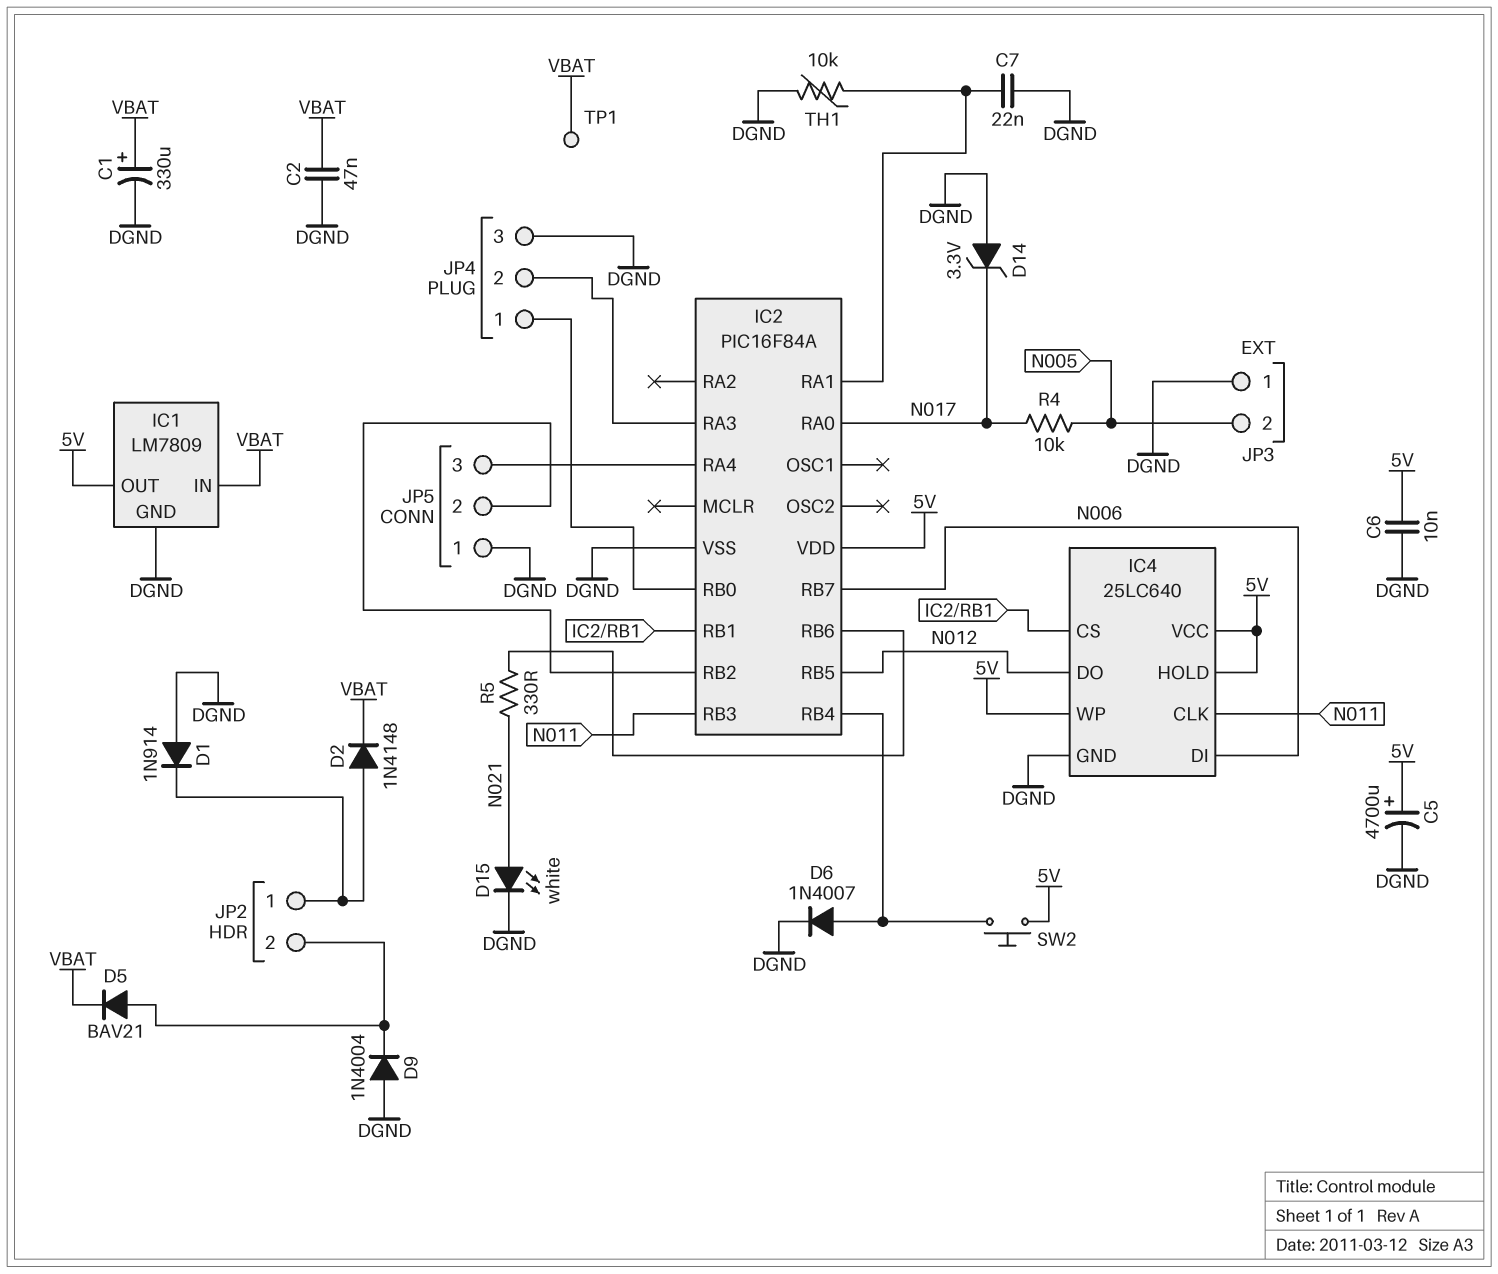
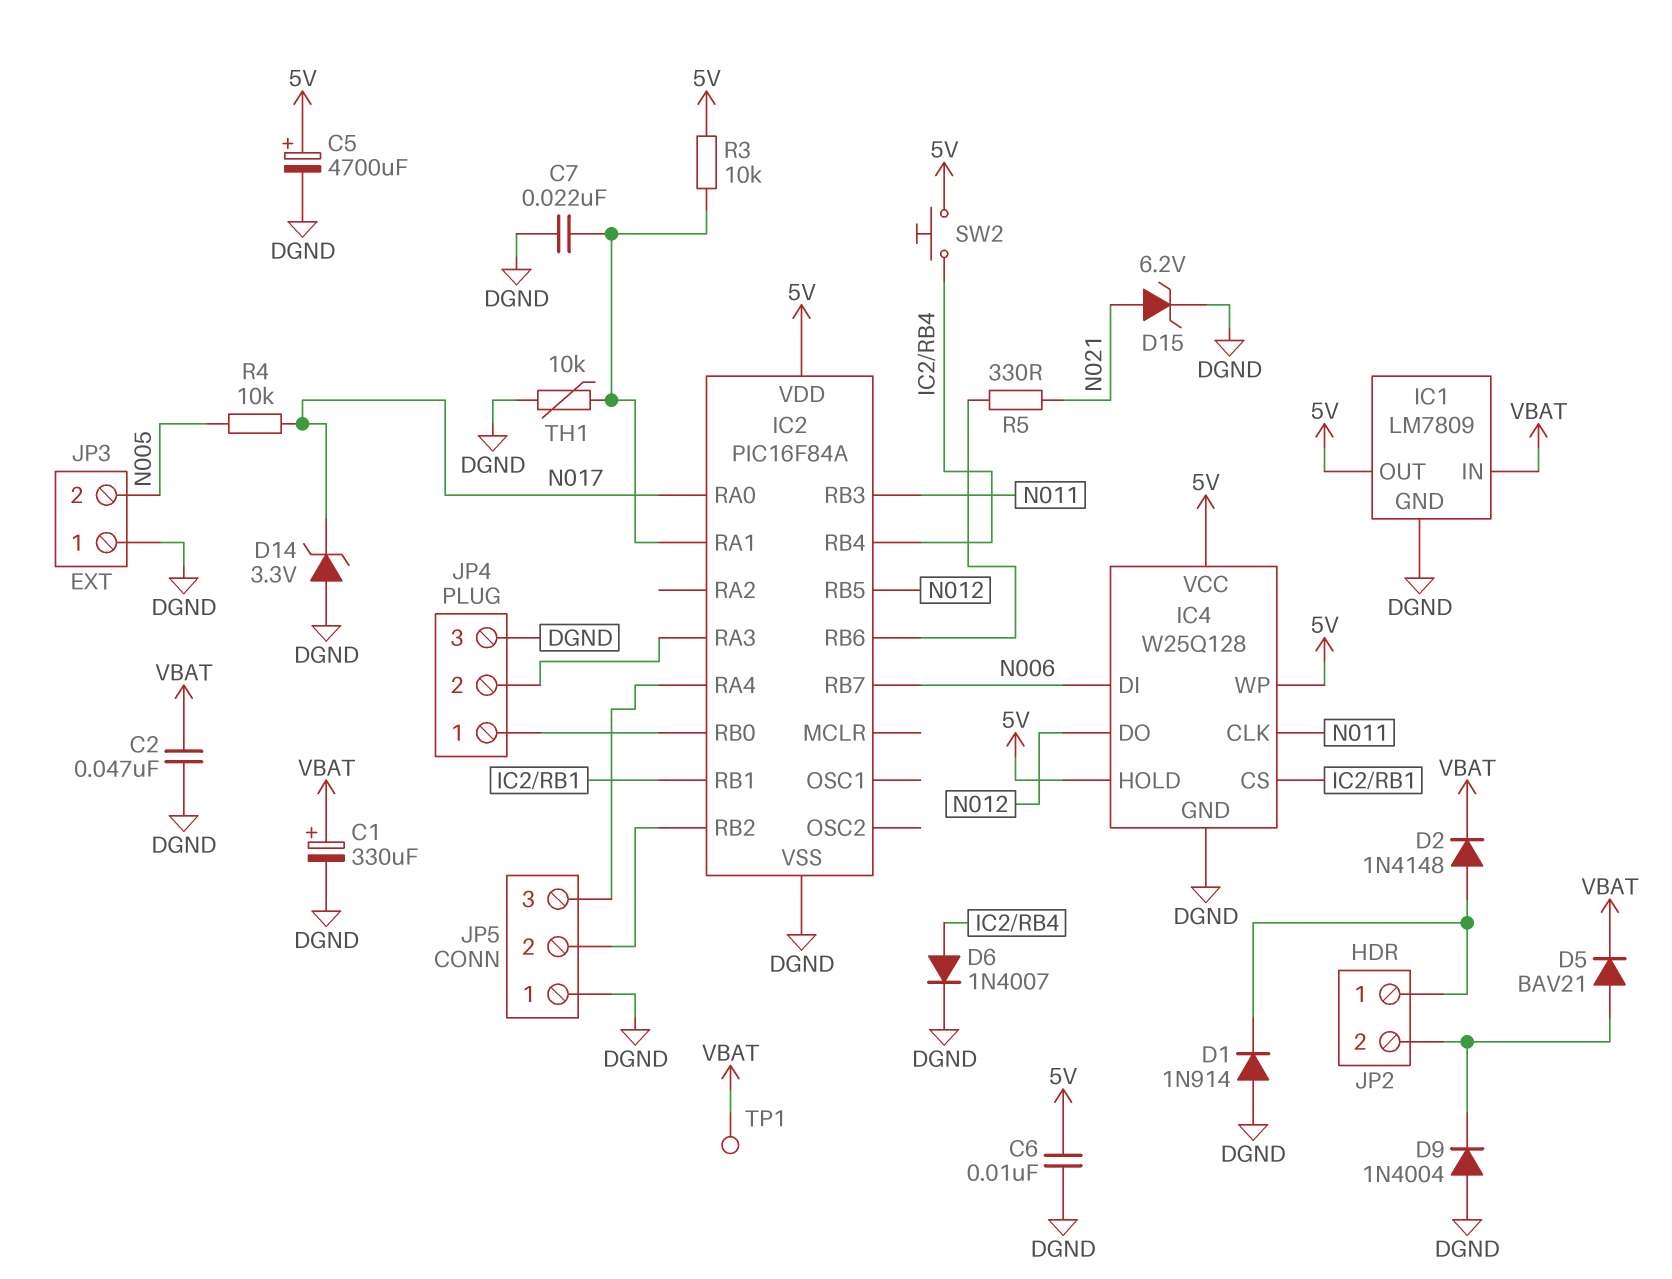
D15: LED white (A N021, K DGND) -> zener 6.2V (A N021, K DGND)
IC4: 25LC640 -> W25Q128
R3: none -> 10k (5V, IC2/RA1)

